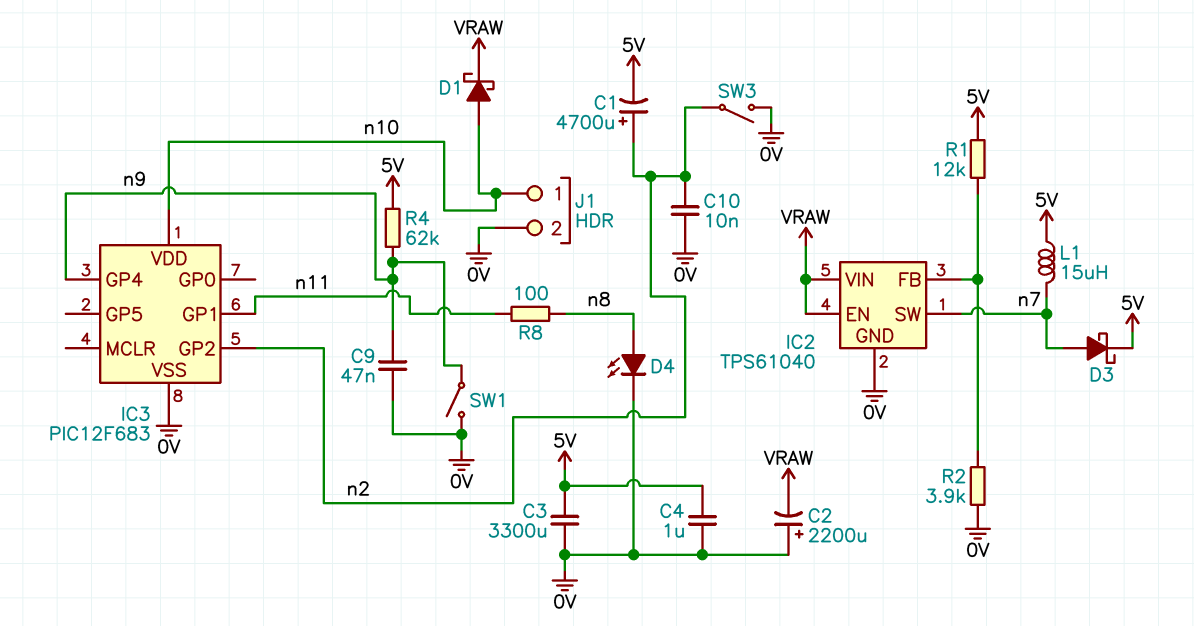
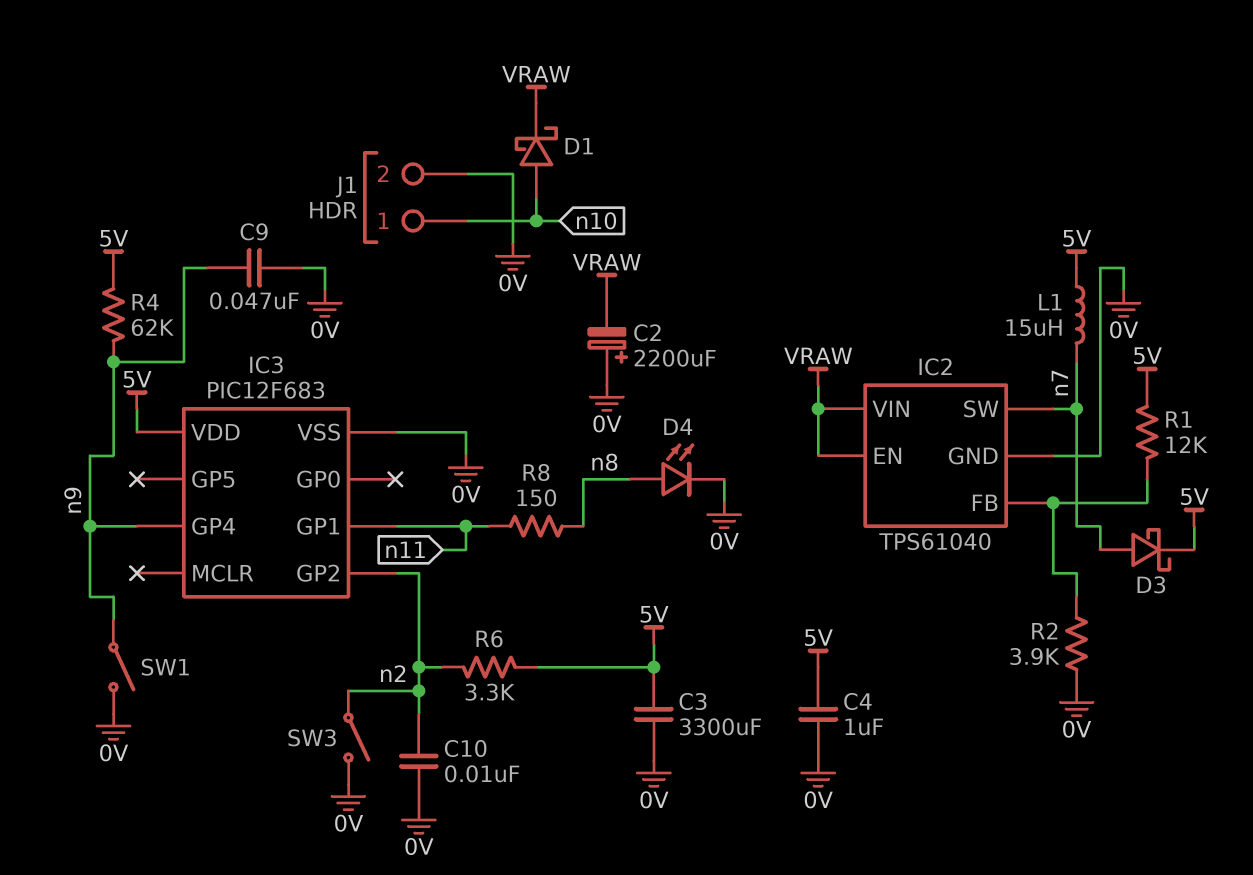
C1: 4700uF (plus n2, minus 5V) -> none
IC3 pin VDD: n10 -> 5V
R6: none -> 3.3k (5V, n2)
R8: 100 (n8, n11) -> 150 (n8, n11)

